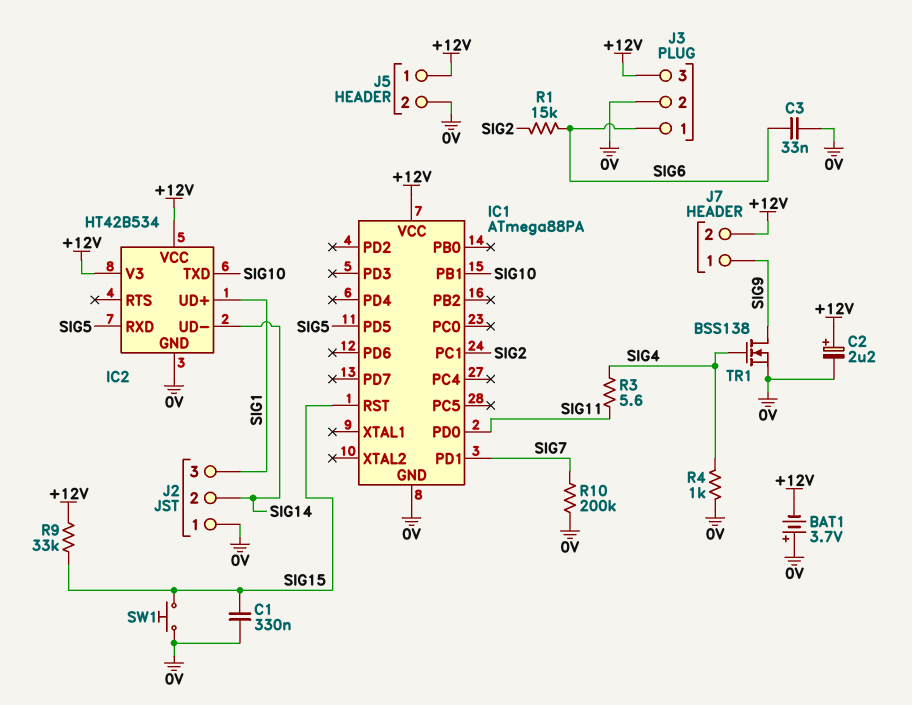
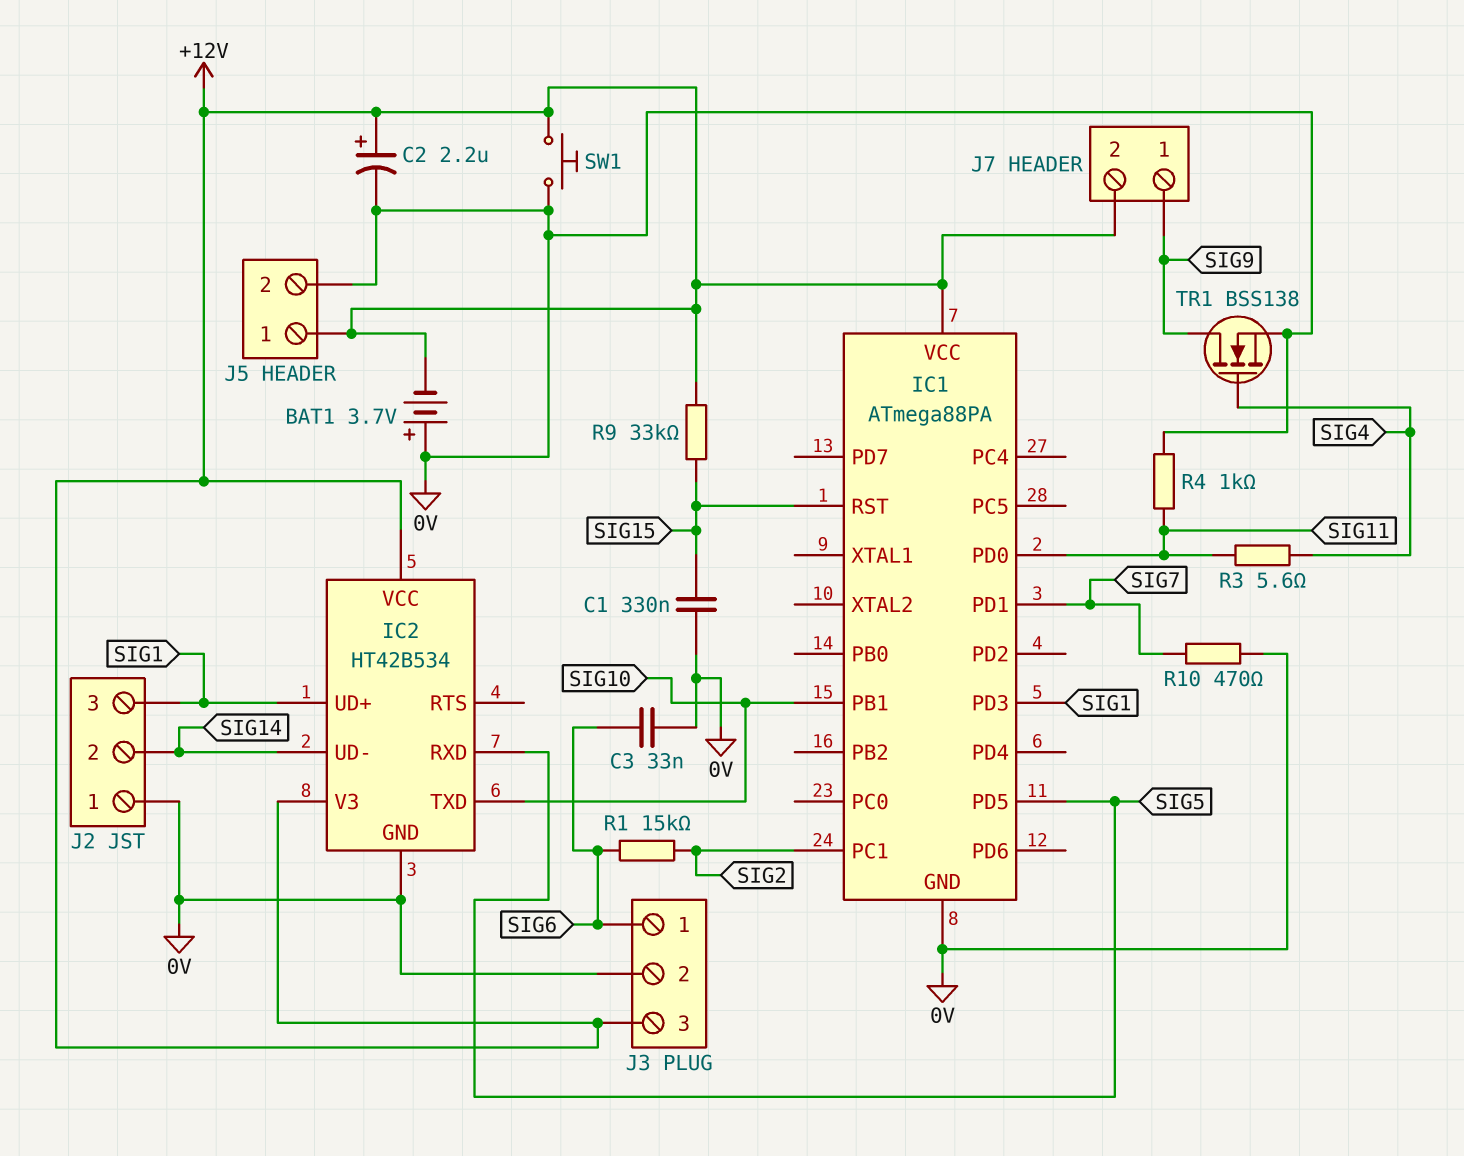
IC1 pin PD3: none -> SIG1
R4: 1k (0V, SIG4) -> 1k (0V, SIG11)
R10: 200k (0V, SIG7) -> 470 (0V, SIG7)
SW1: button (0V, SIG15) -> button (+12V, 0V)

